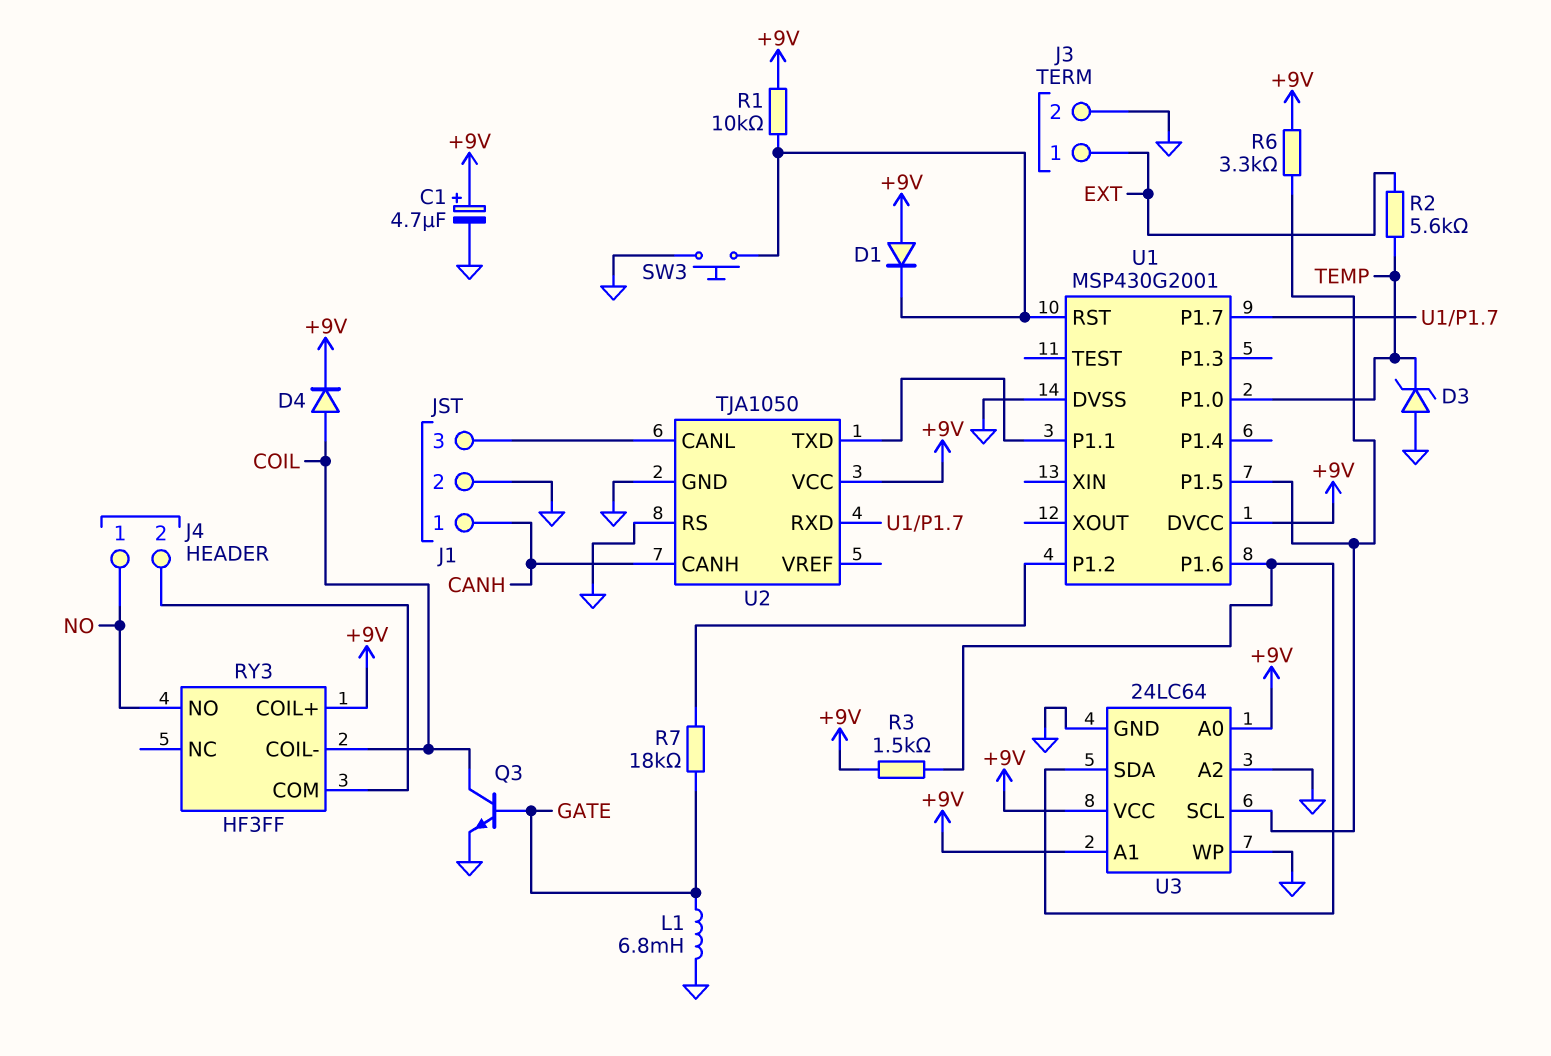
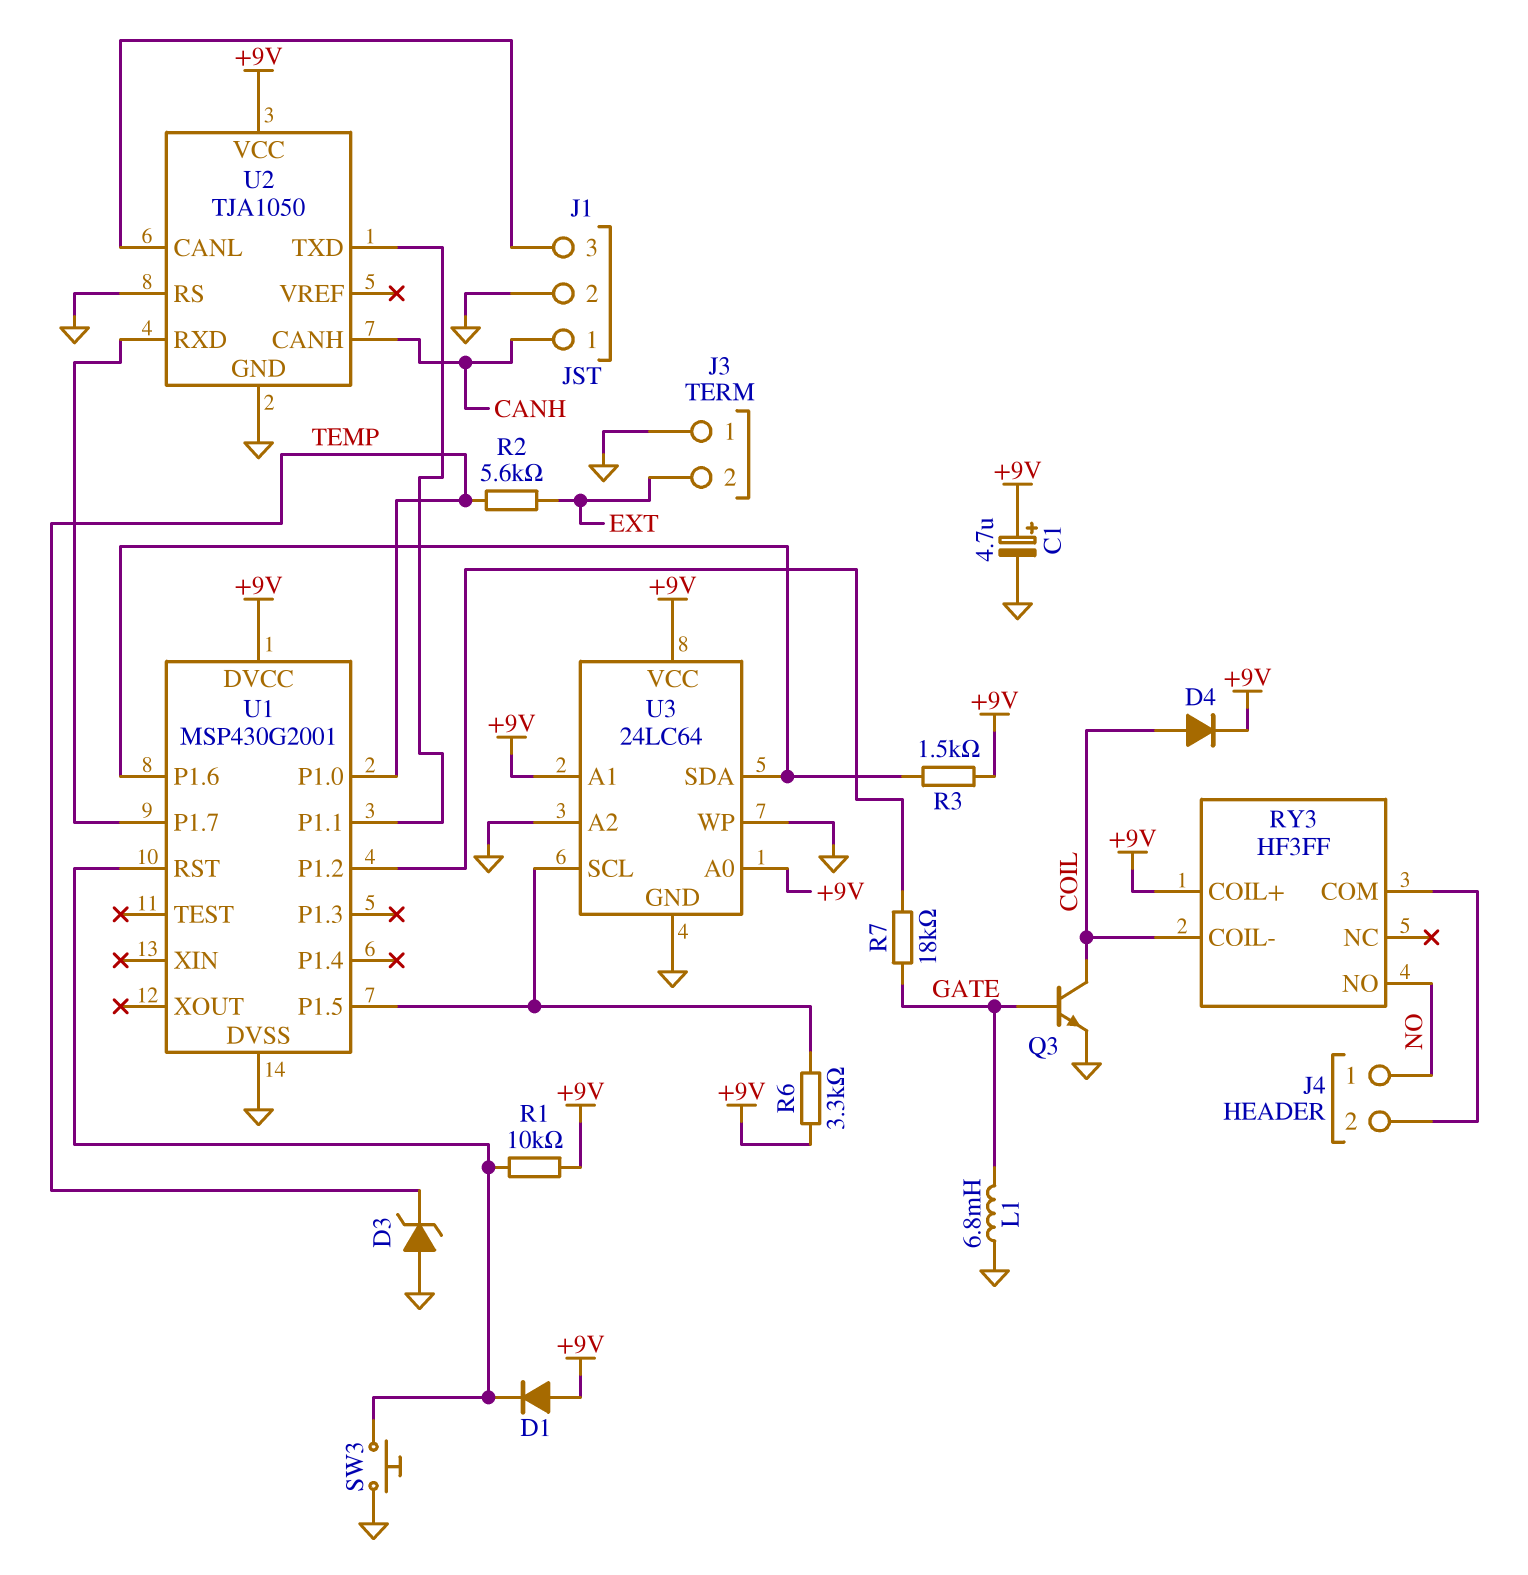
J3 pin 1: EXT -> GND
J3 pin 2: GND -> EXT

